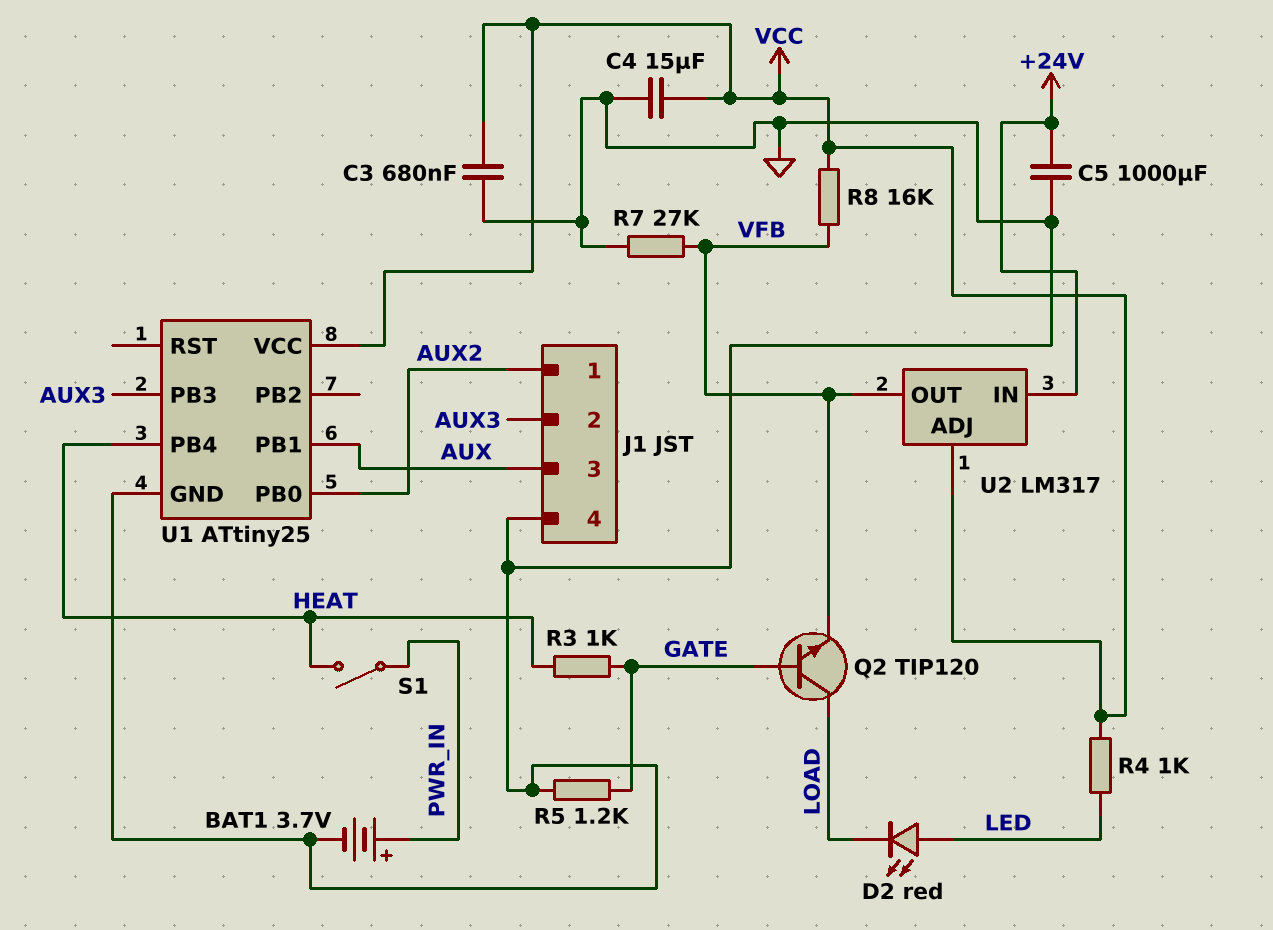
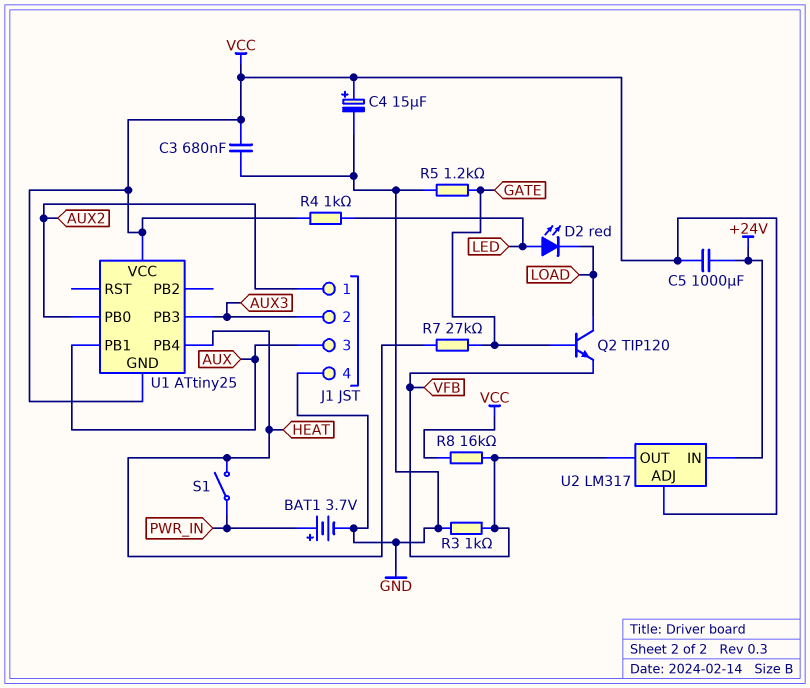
C4: 15uF (GND, VCC) -> 15uF (plus VCC, minus GND)
C5: 1000uF (+24V, GND) -> 1000uF (+24V, VCC)
R3: 1k (GATE, HEAT) -> 1k (GND, VFB)
R7: 27k (GND, VFB) -> 27k (GATE, HEAT)
U1 pin GND: GND -> VCC

